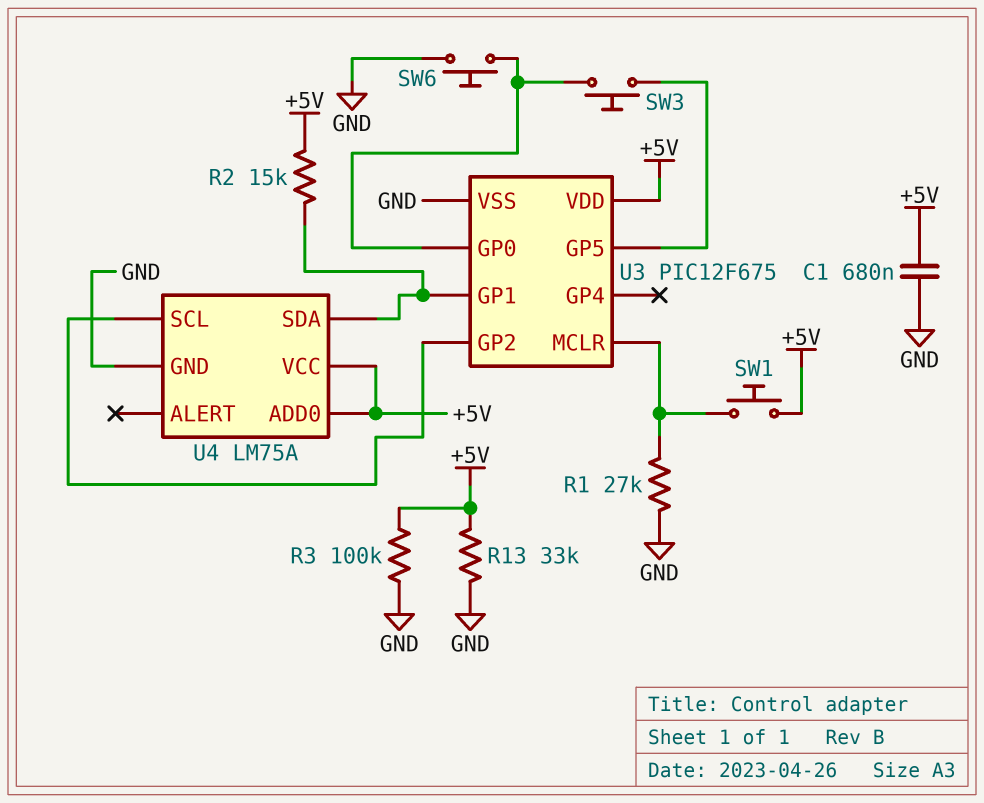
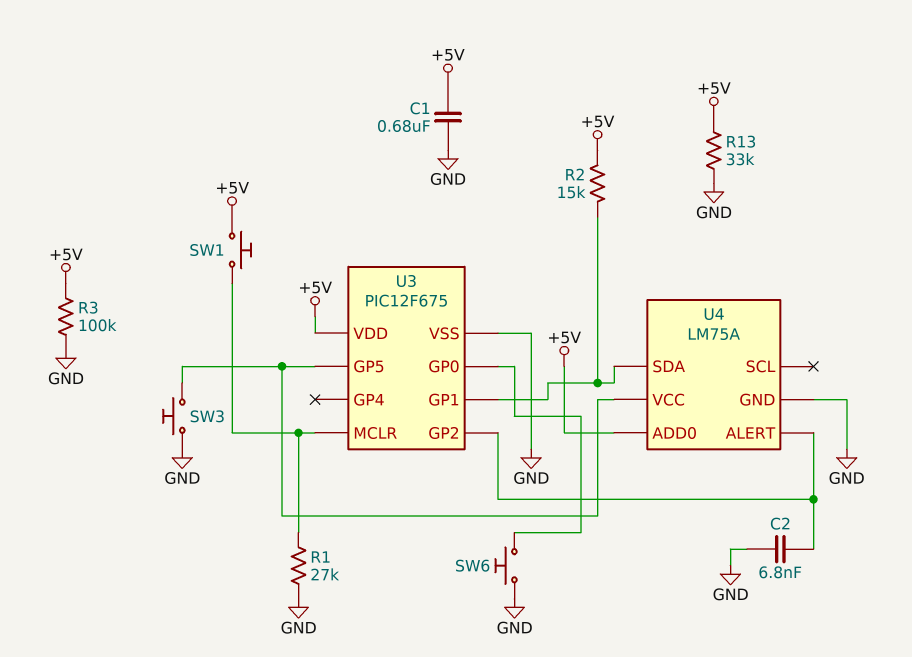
C2: none -> 6.8nF (GND, U3/GP2)
SW3: button (U3/GP0, U3/GP5) -> button (GND, U3/GP5)
U4 pin ALERT: none -> U3/GP2
U4 pin SCL: U3/GP2 -> none
U4 pin VCC: +5V -> U3/GP5

